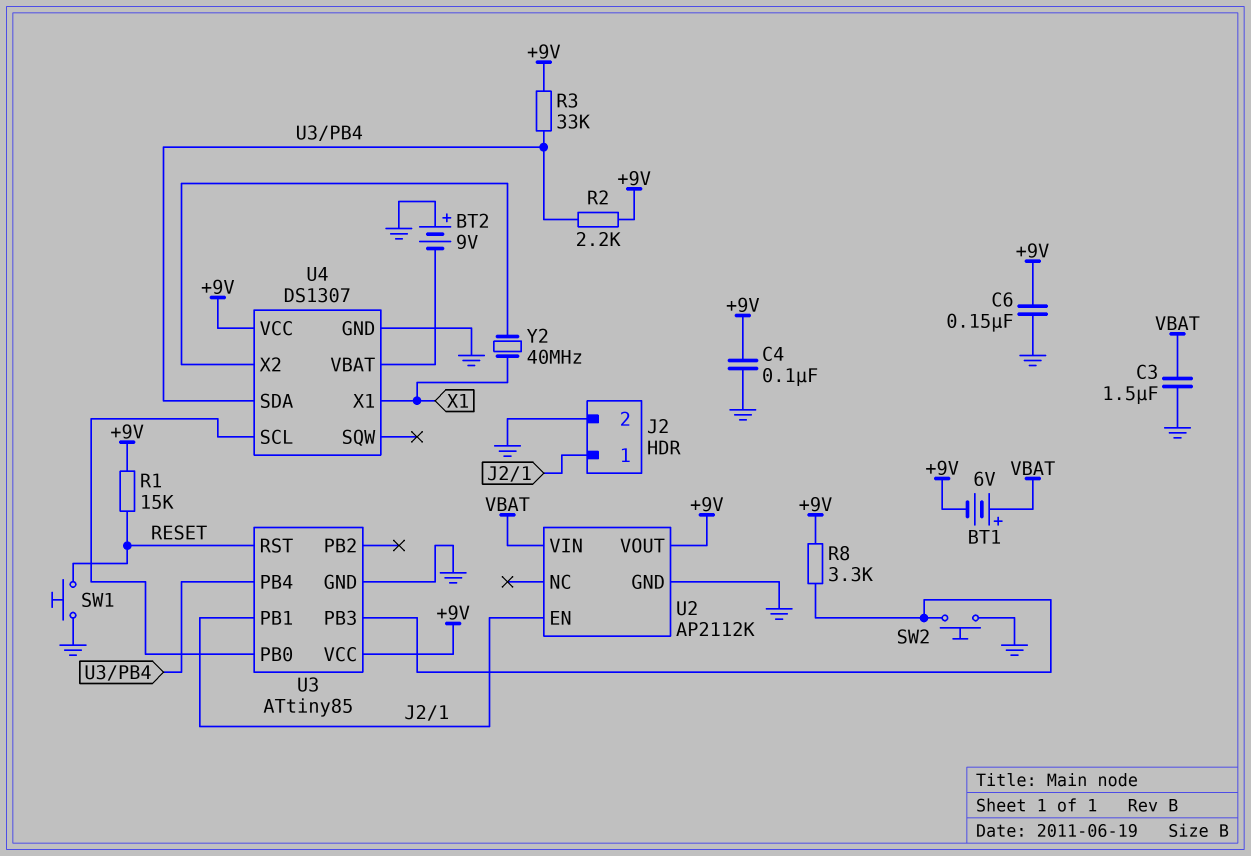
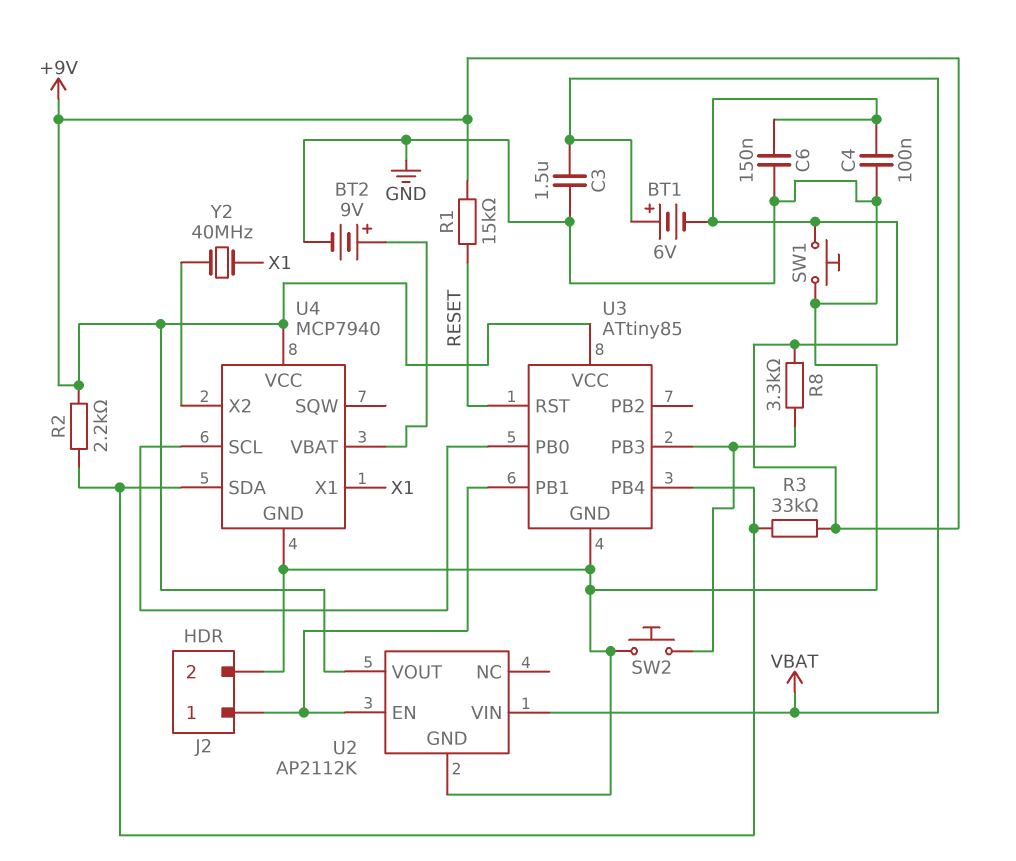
BT2: 9V (plus GND, minus U4/VBAT) -> 9V (plus U4/VBAT, minus GND)
SW1: button (GND, RESET) -> button (+9V, GND)
U4: DS1307 -> MCP7940

